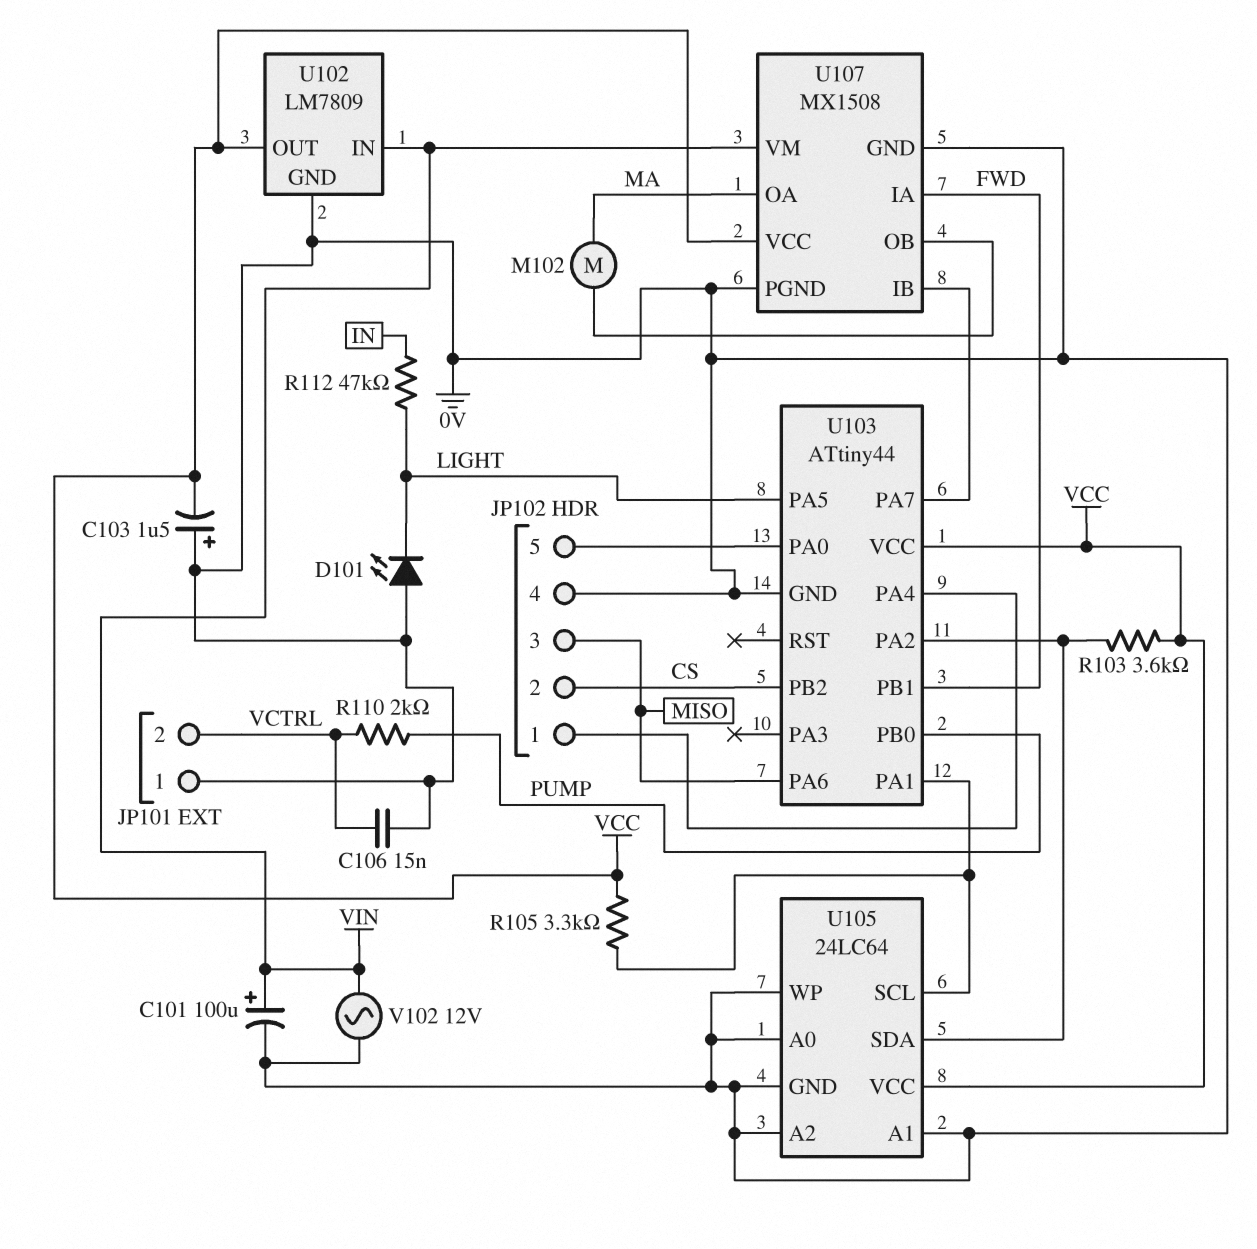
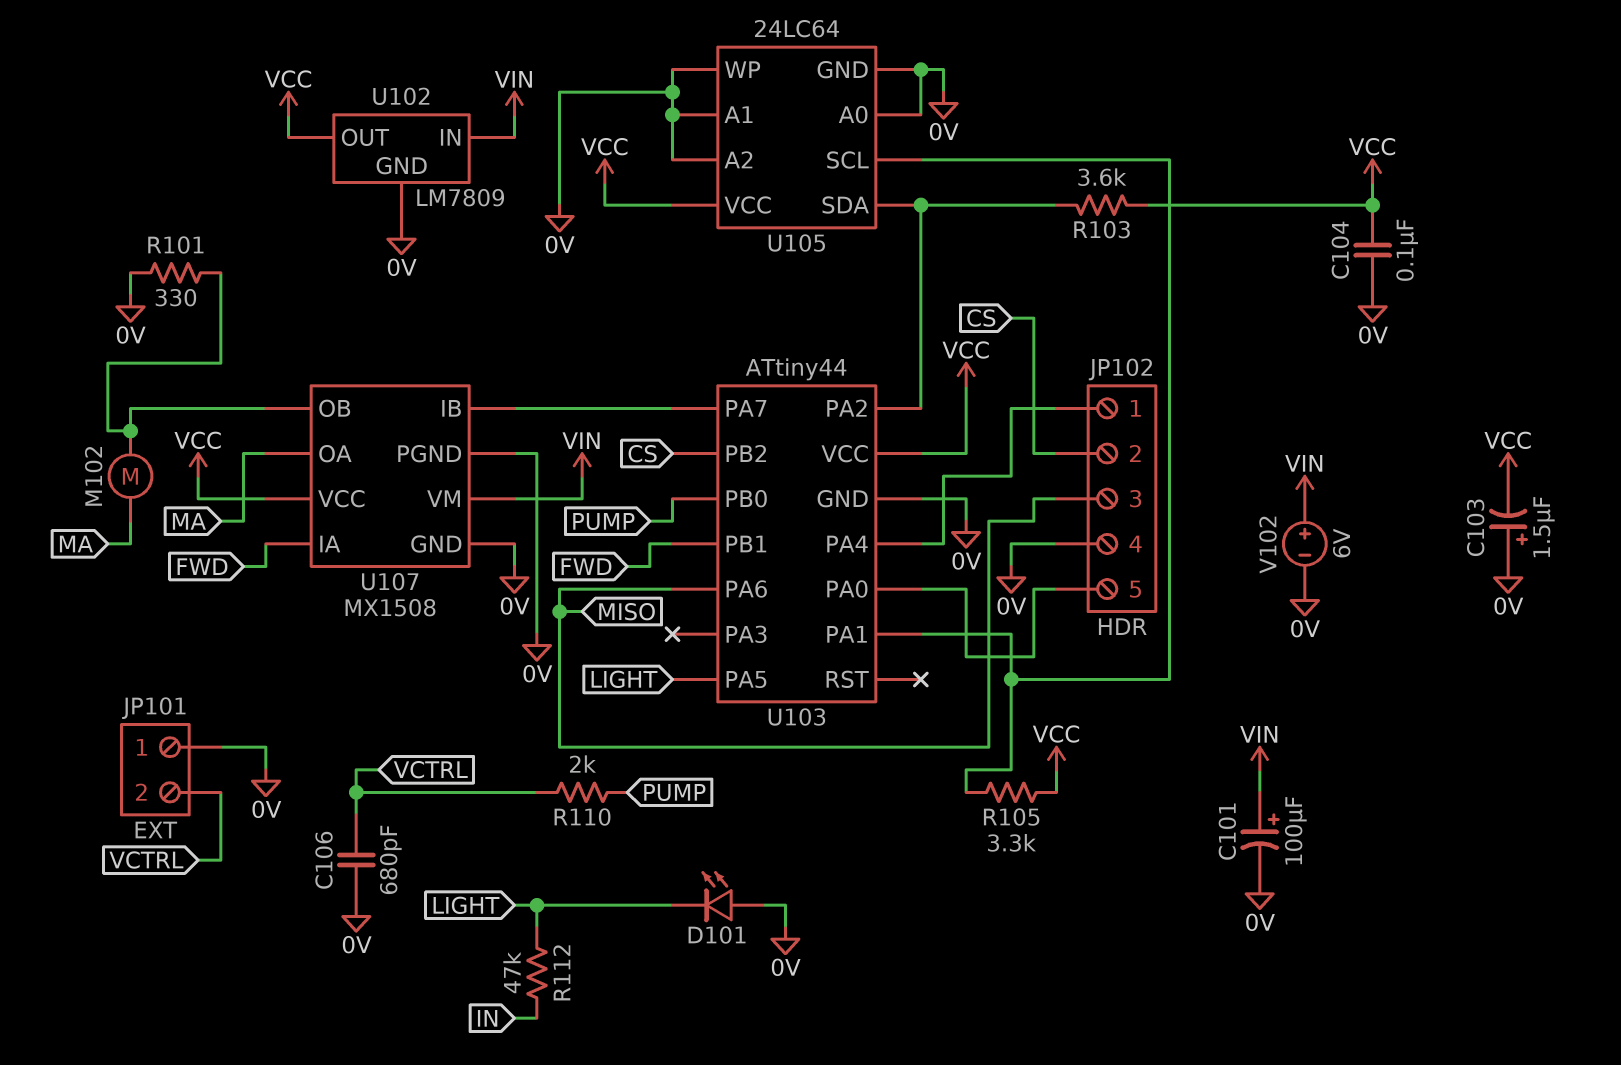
C104: none -> 100nF (0V, VCC)
C106: 15nF (0V, VCTRL) -> 680pF (0V, VCTRL)
R101: none -> 330 (0V, U107/OB)
V102: AC 12V (0V, VIN) -> 6V (plus VIN, minus 0V)

